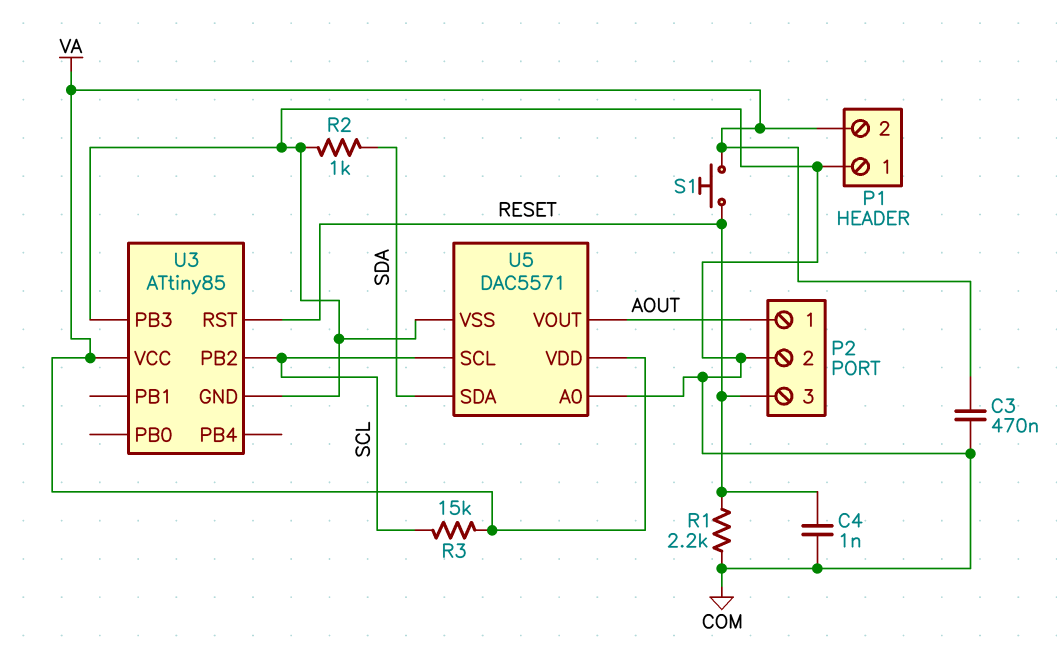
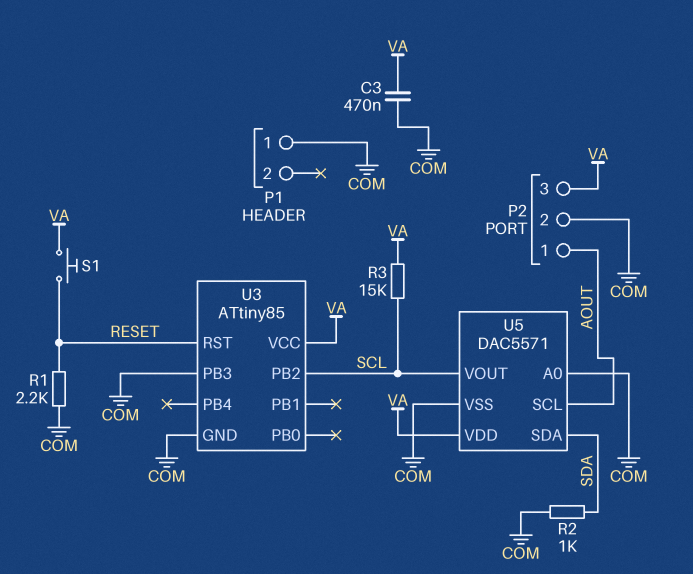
C4: 1nF (COM, RESET) -> none
P1 pin 2: VA -> none
P2 pin 3: RESET -> VA
U5 pin SCL: SCL -> AOUT
U5 pin VOUT: AOUT -> SCL

